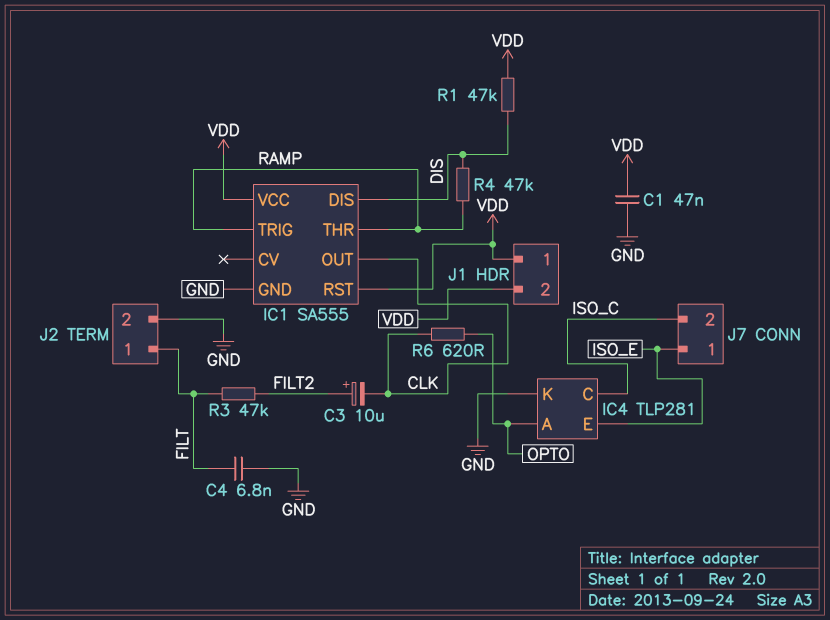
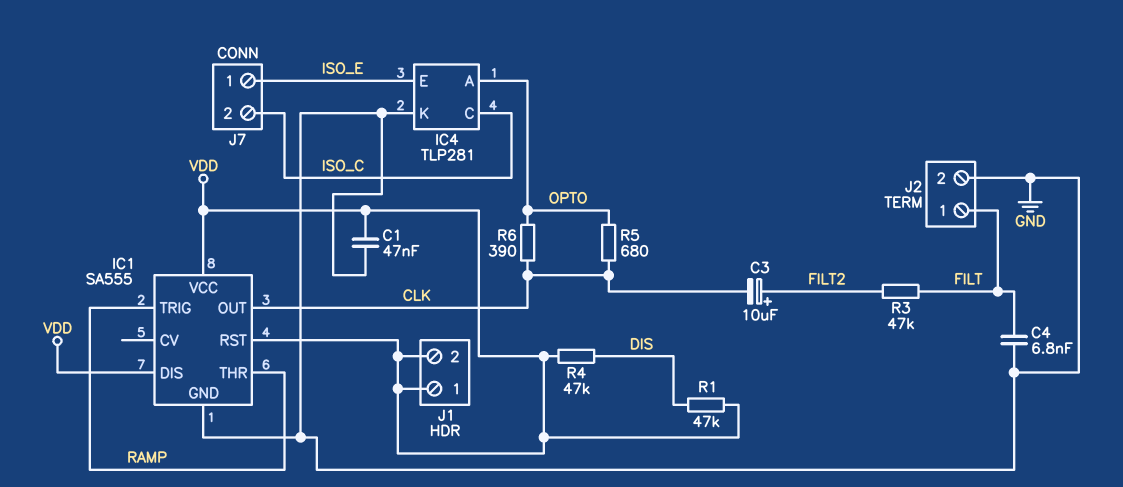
IC1 pin DIS: DIS -> VDD
R4: 47k (DIS, RAMP) -> 47k (DIS, VDD)
R5: none -> 680 (CLK, OPTO)
R6: 620 (CLK, OPTO) -> 390 (CLK, OPTO)

